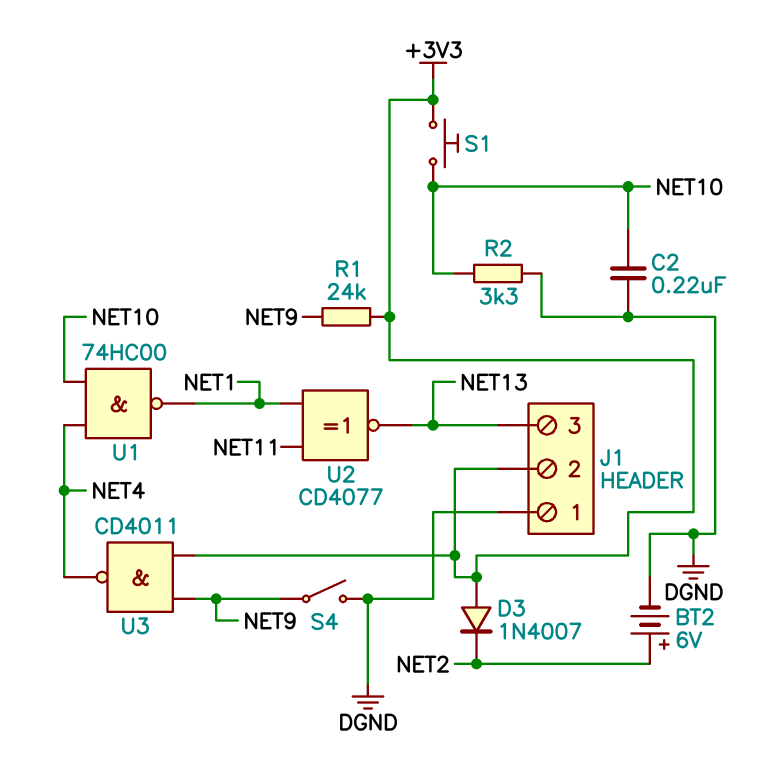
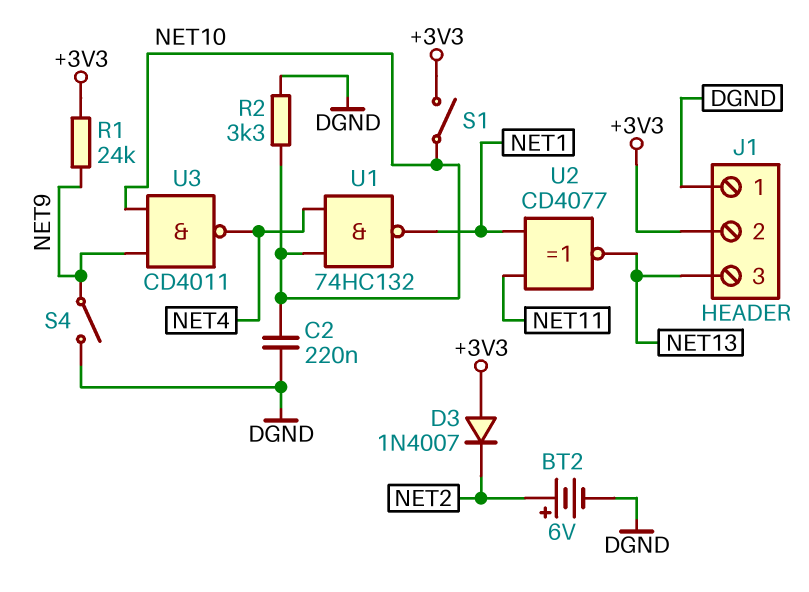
S1: button (+3V3, NET10) -> switch (+3V3, NET10)
U1: NAND 74HC00 (in NET4, in NET10, out NET1) -> NAND 74HC132 (in NET4, in NET10, out NET1)
U3: NAND CD4011 (in +3V3, in NET9, out NET4) -> NAND CD4011 (in NET9, in NET10, out NET4)

